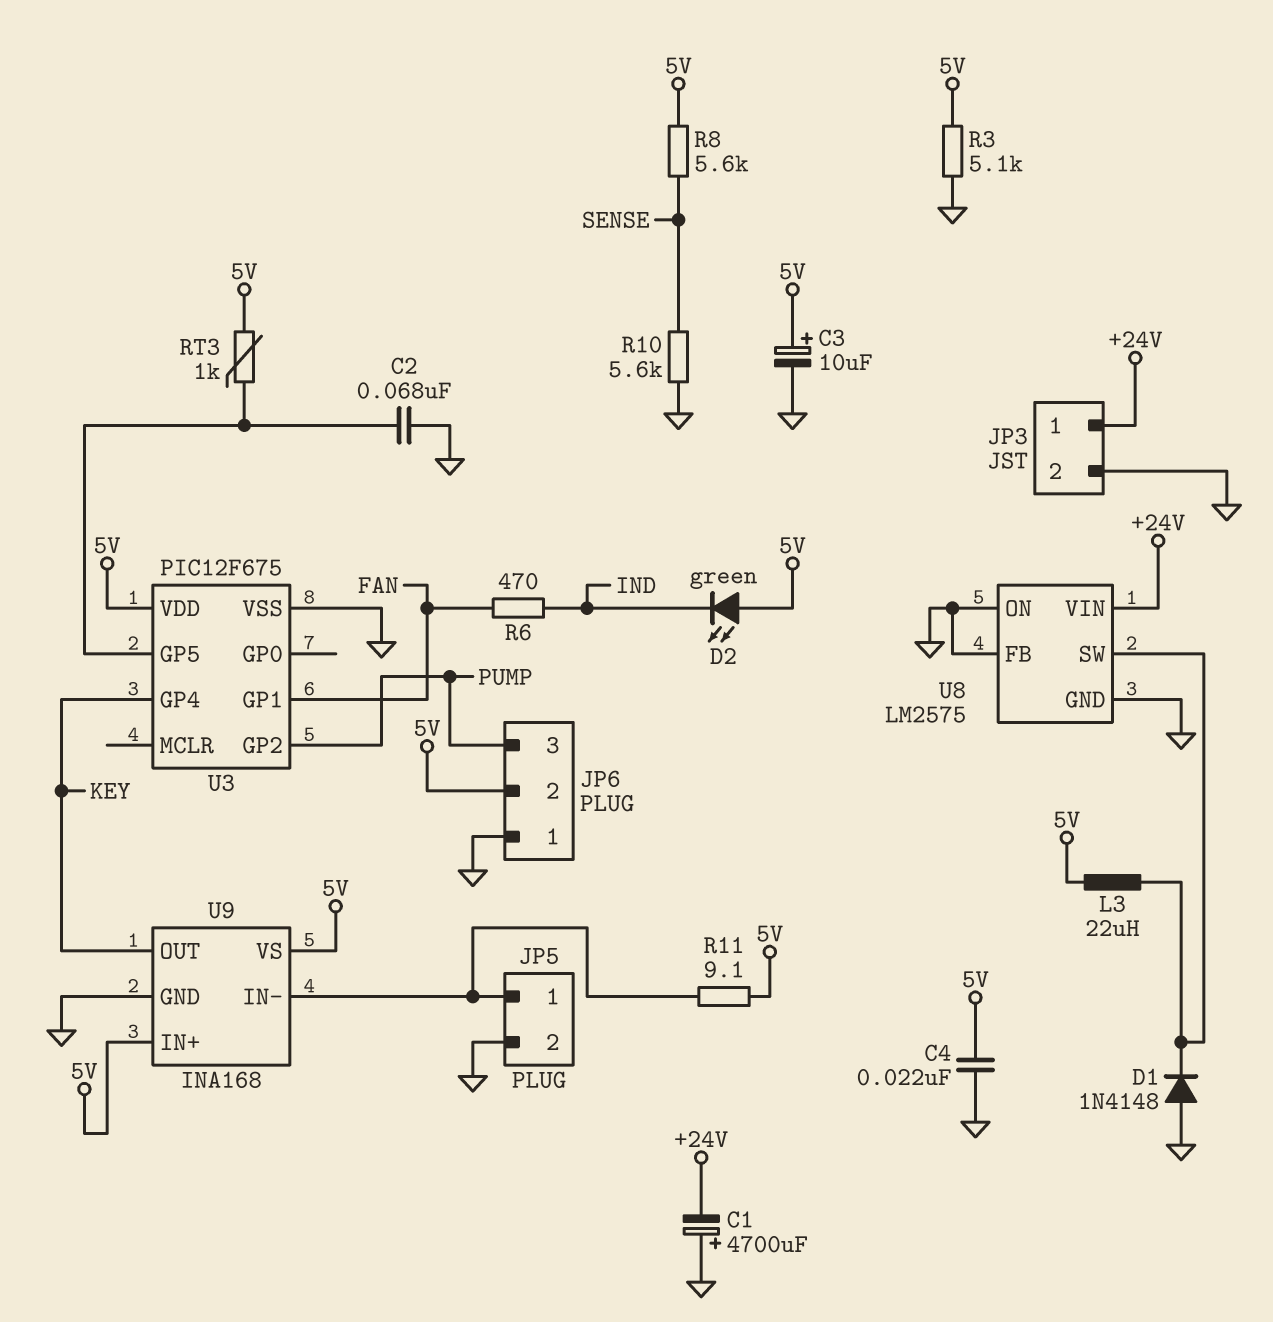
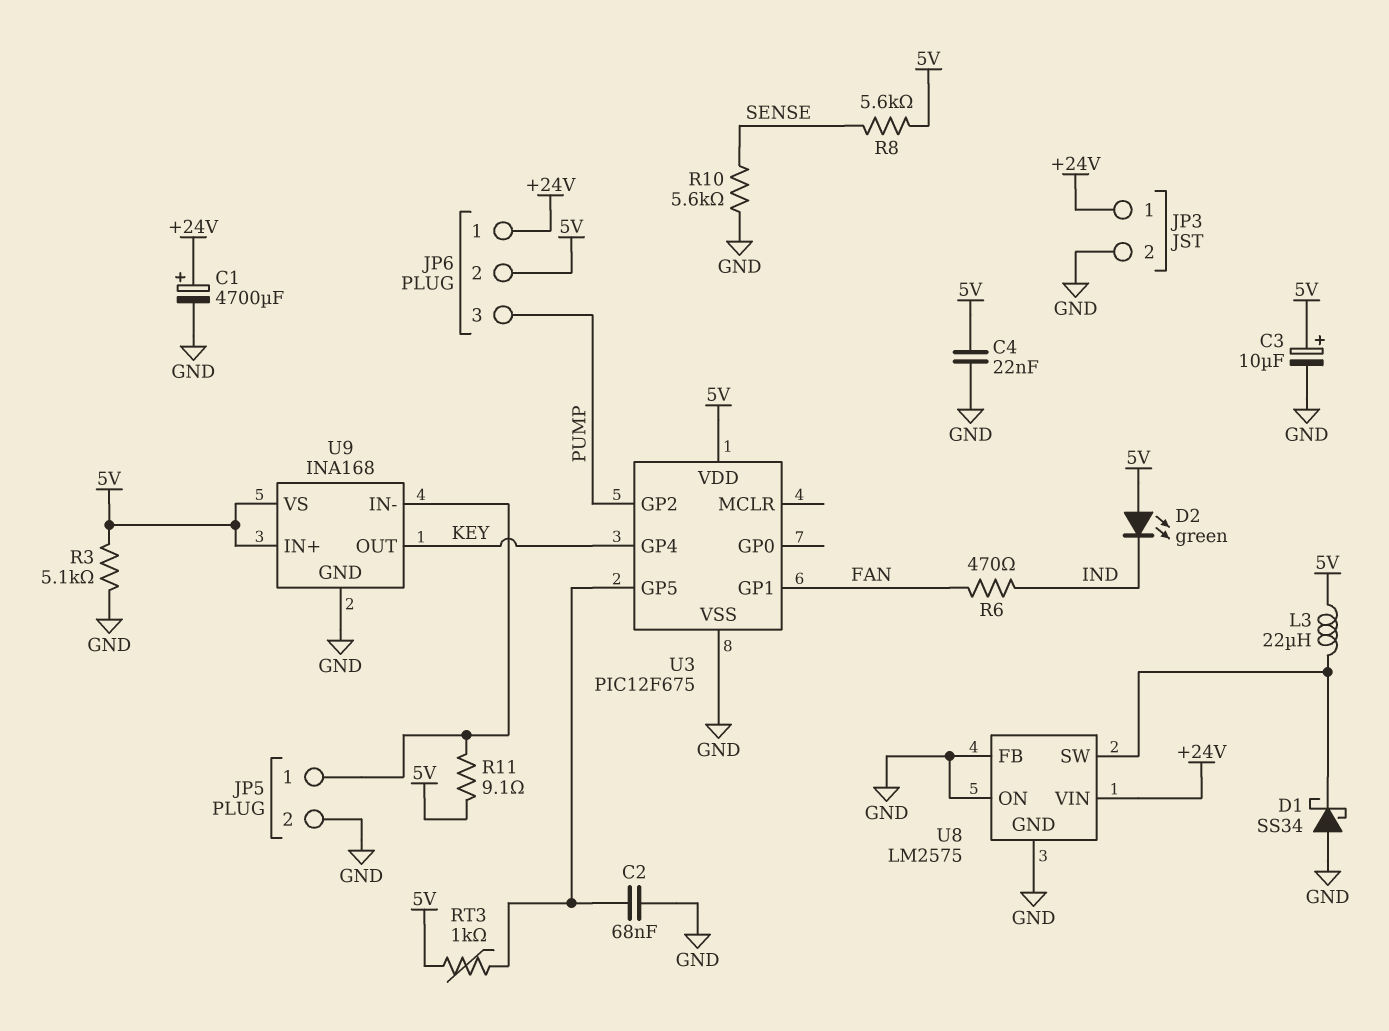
C1: 4700uF (plus GND, minus +24V) -> 4700uF (plus +24V, minus GND)
D1: diode 1N4148 (A GND, K U8/SW) -> schottky SS34 (A GND, K U8/SW)
JP6 pin 1: GND -> +24V

